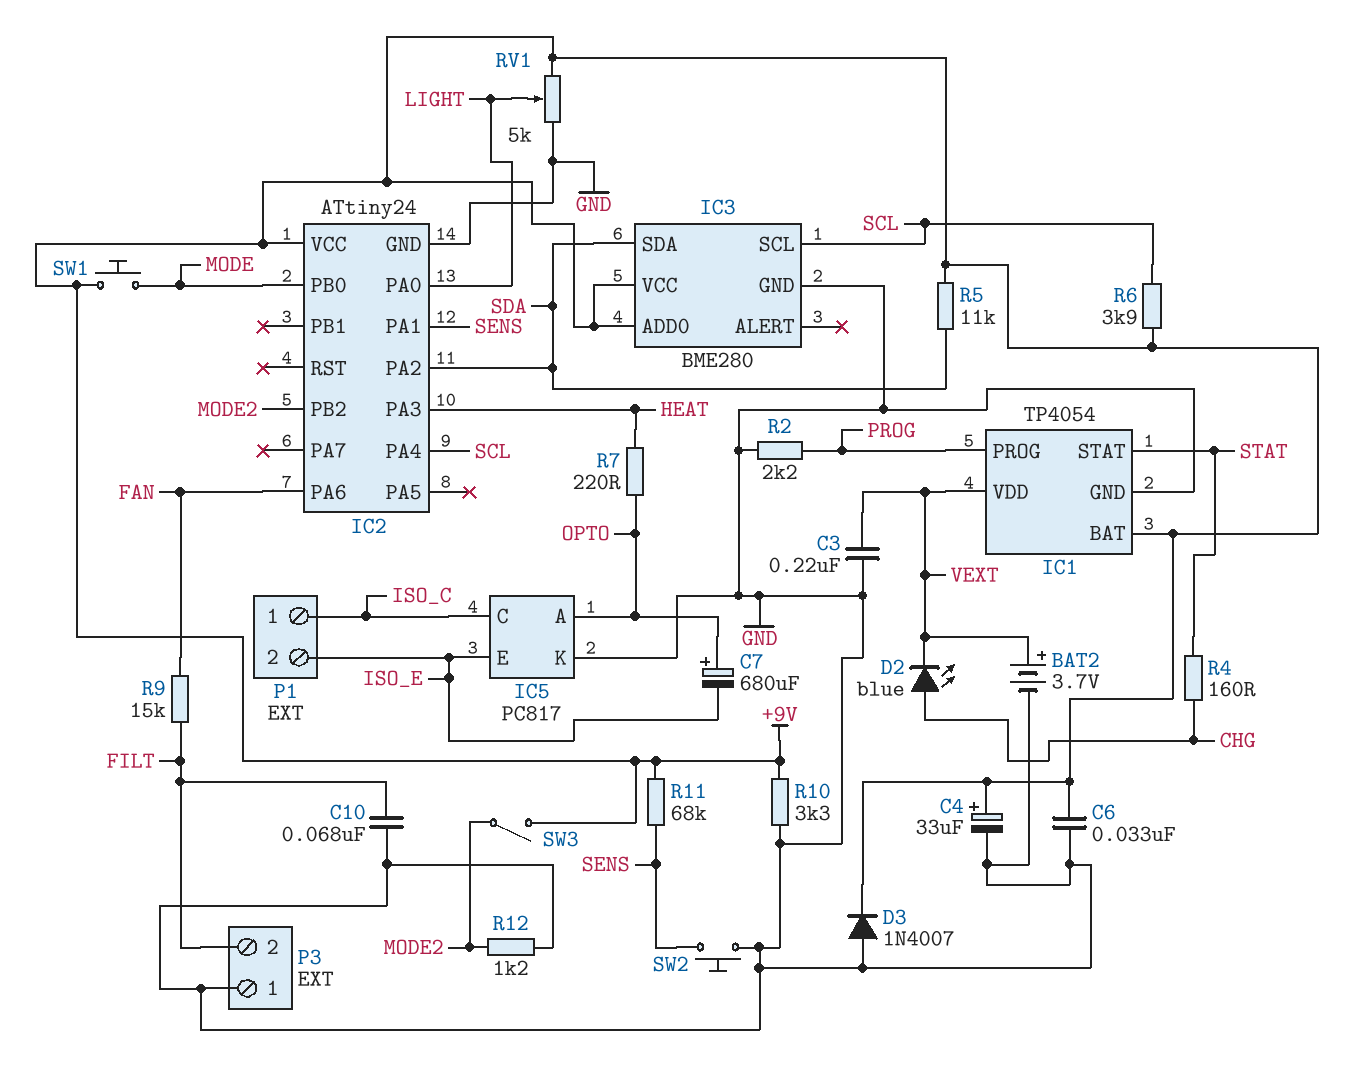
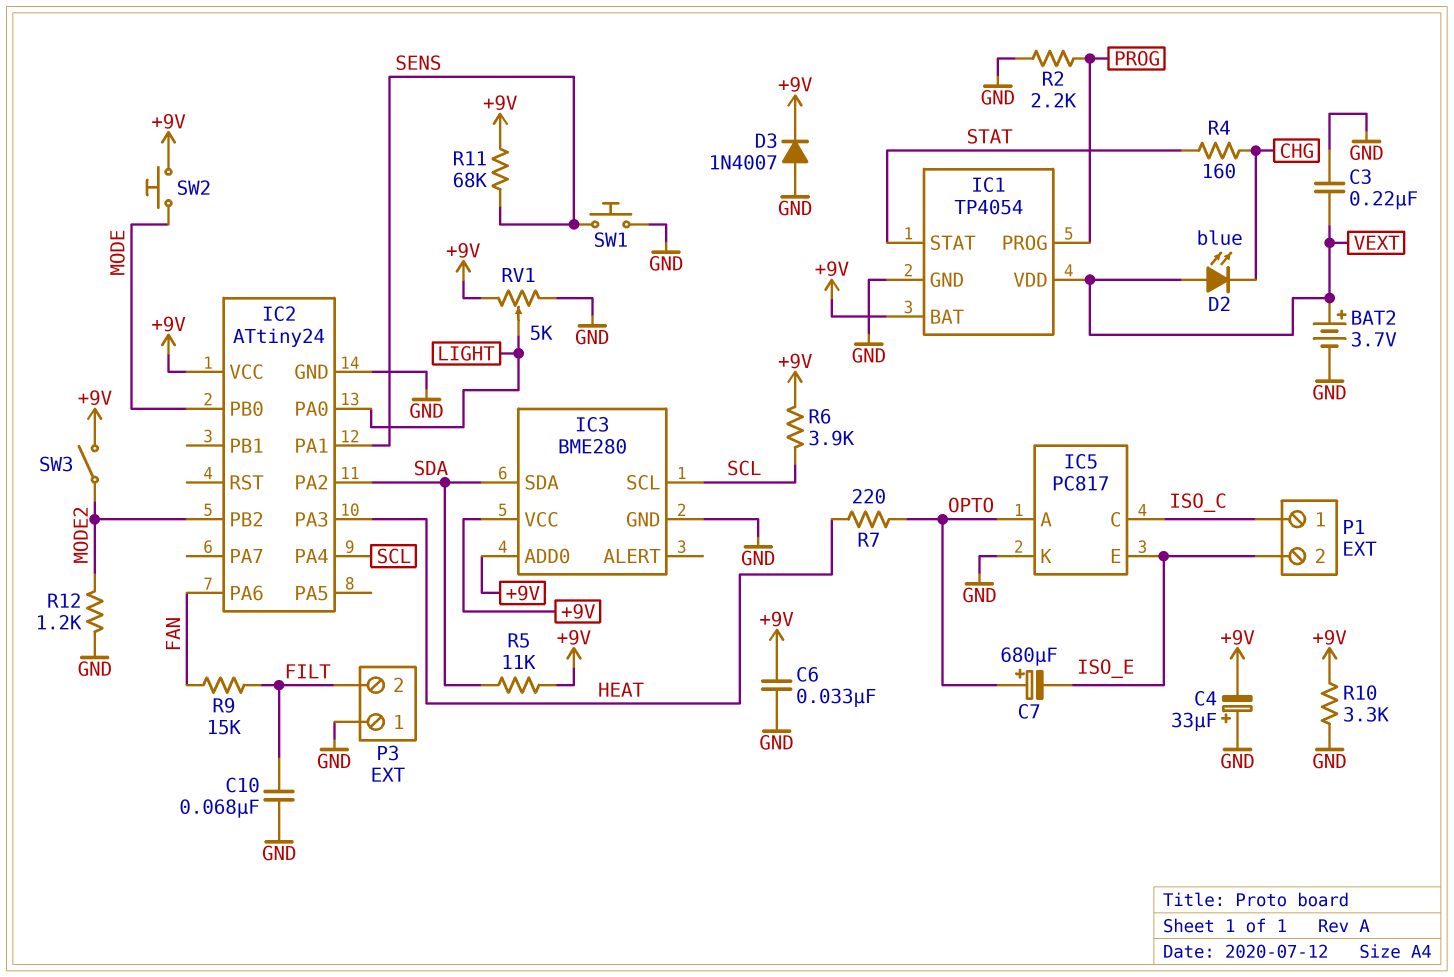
C4: 33uF (plus +9V, minus GND) -> 33uF (plus GND, minus +9V)
D2: LED blue (A CHG, K VEXT) -> LED blue (A VEXT, K CHG)
SW1: button (+9V, MODE) -> button (GND, SENS)
SW2: button (GND, SENS) -> button (+9V, MODE)

